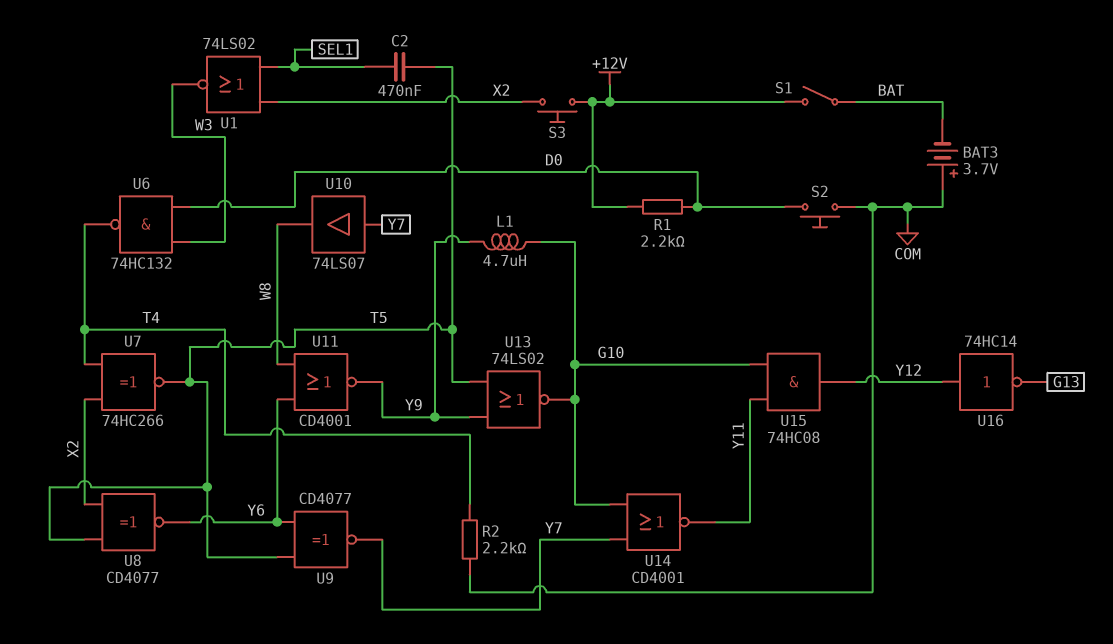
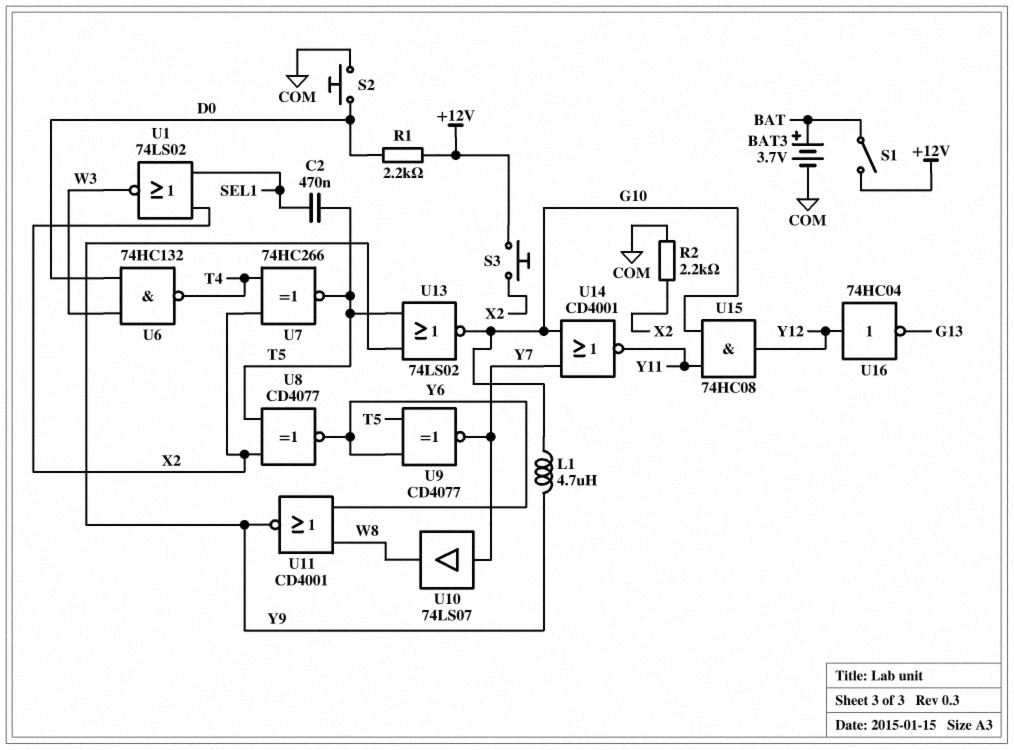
BAT3: 3.7V (plus COM, minus BAT) -> 3.7V (plus BAT, minus COM)
R2: 2.2k (COM, T4) -> 2.2k (COM, X2)
U16: NOT 74HC14 (in Y12, out G13) -> NOT 74HC04 (in Y12, out G13)

